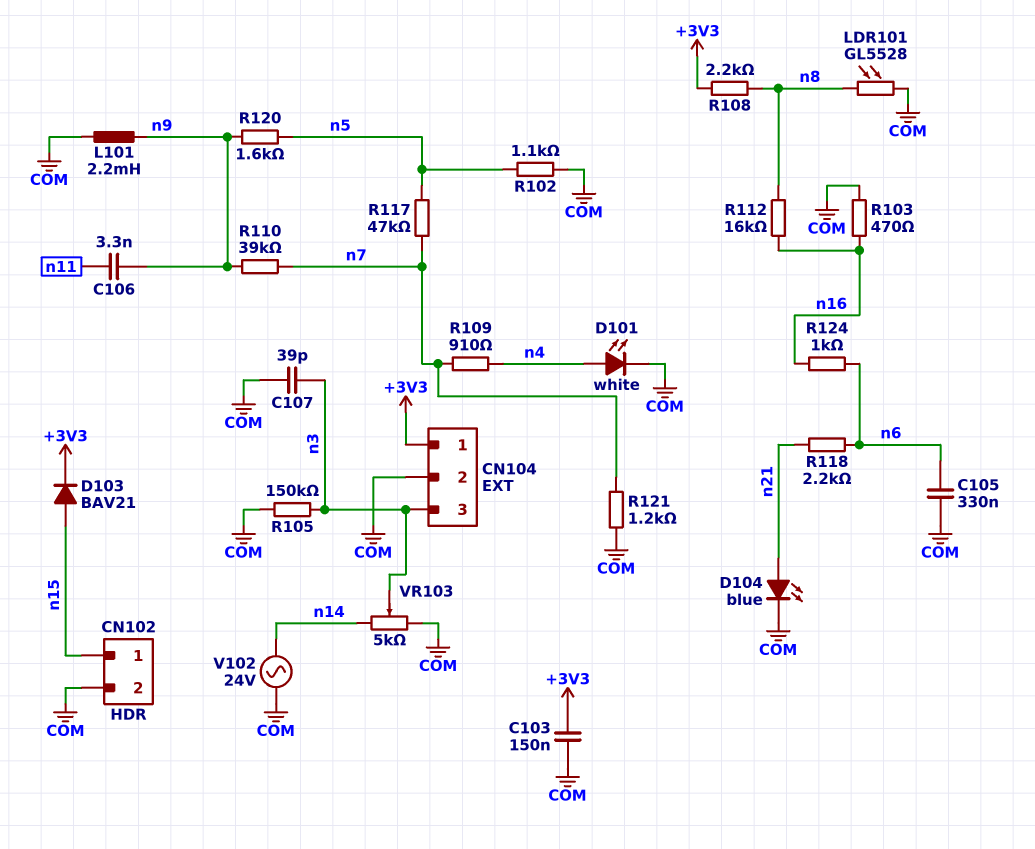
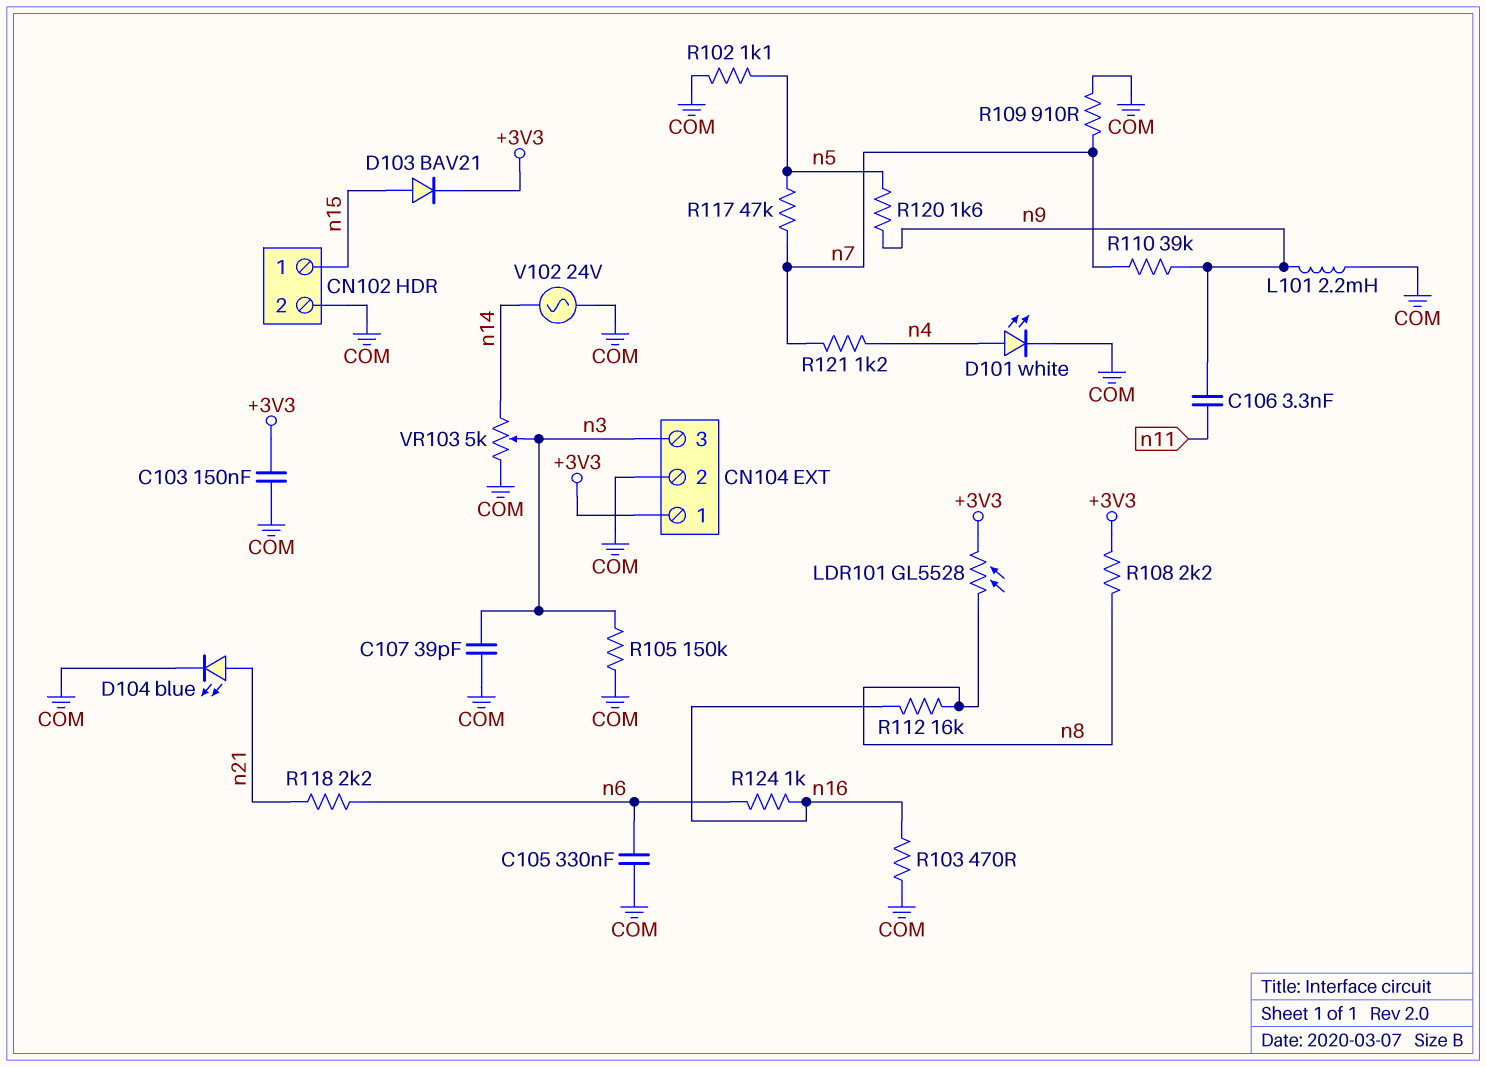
LDR101: GL5528 (COM, n8) -> GL5528 (+3V3, n8)
R109: 910 (n4, n7) -> 910 (COM, n7)
R121: 1.2k (COM, n7) -> 1.2k (n4, n7)

